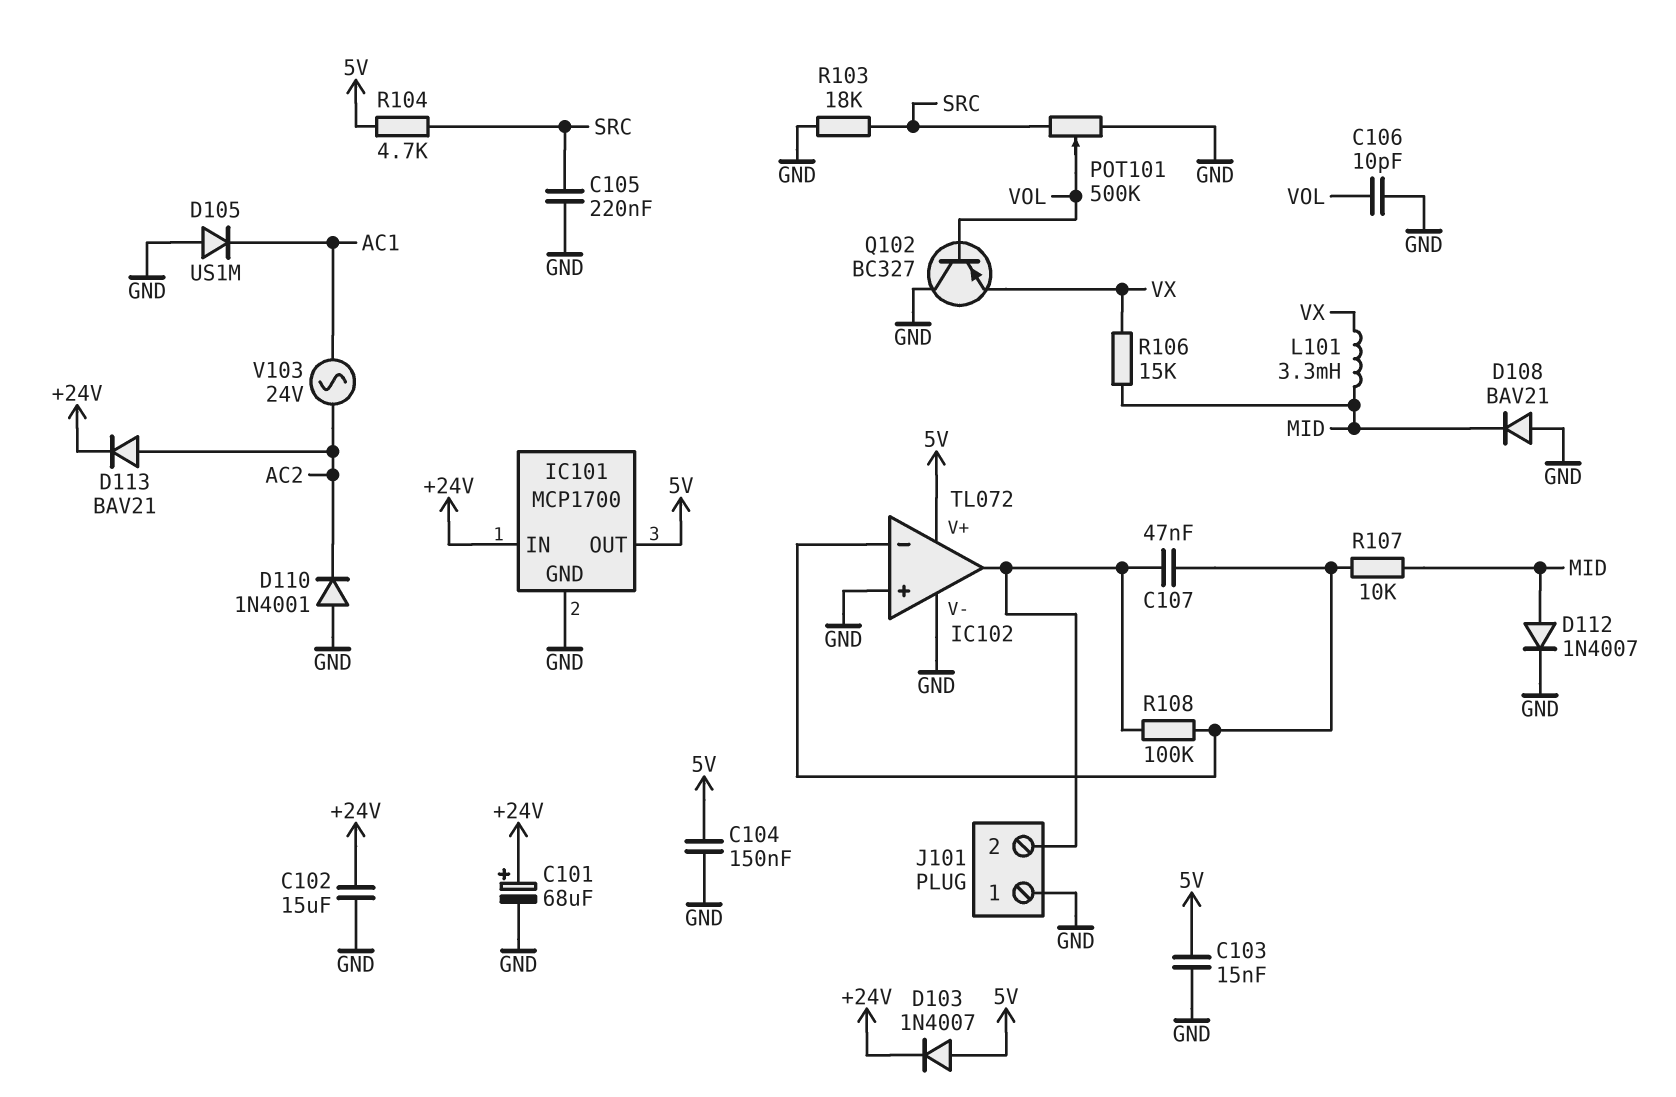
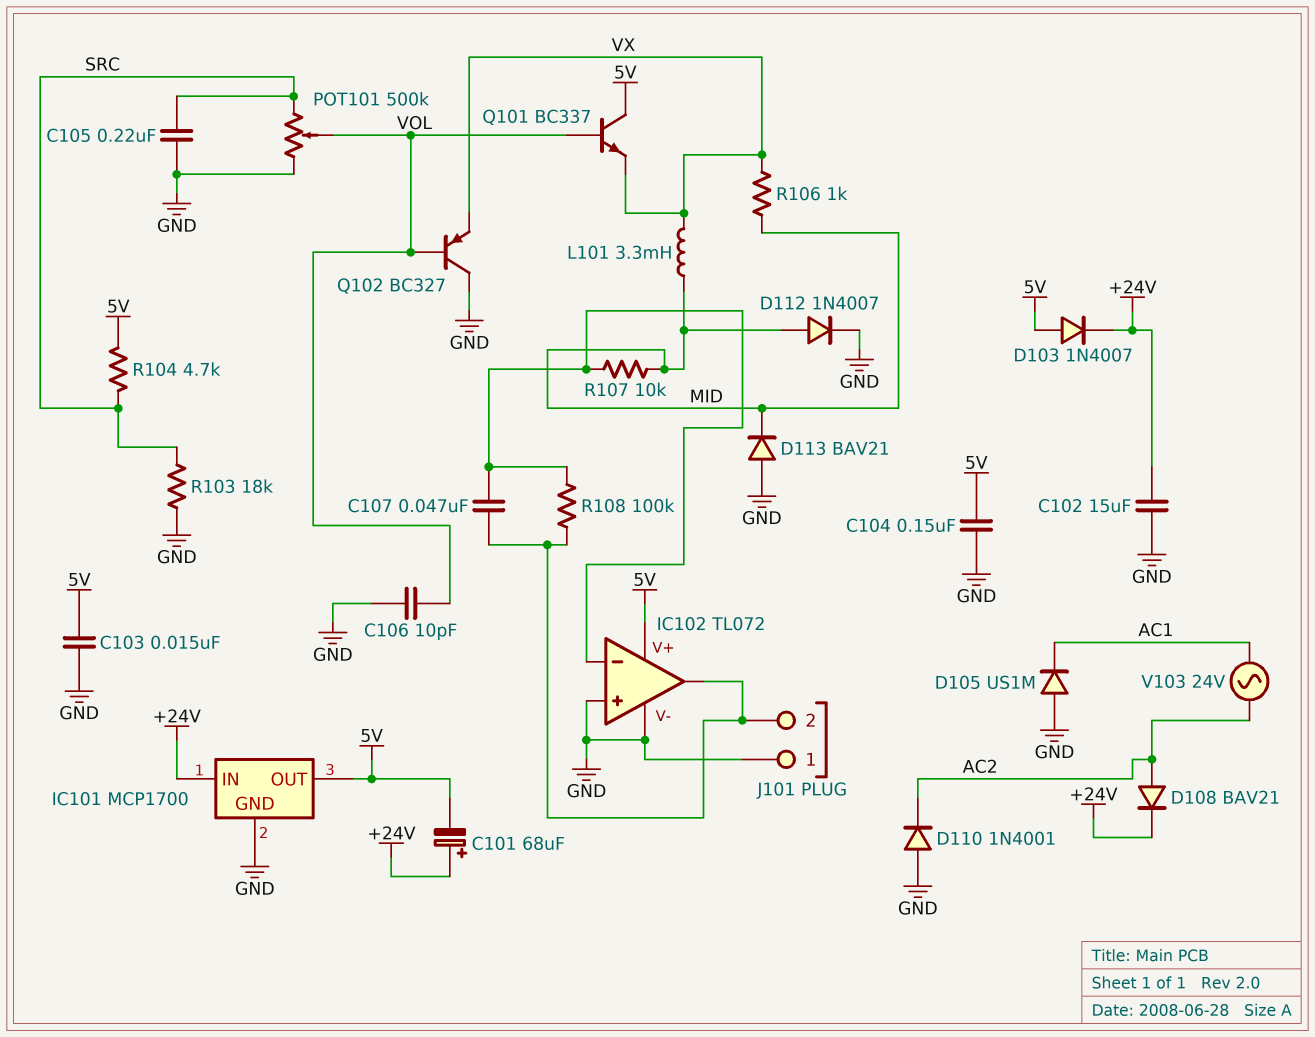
C101: 68uF (plus +24V, minus GND) -> 68uF (plus +24V, minus 5V)
D108: diode BAV21 (A GND, K MID) -> diode BAV21 (A AC2, K +24V)
D113: diode BAV21 (A AC2, K +24V) -> diode BAV21 (A GND, K MID)
Q101: none -> NPN BC337 (B VOL, C 5V, E VX)
R106: 15k (MID, VX) -> 1k (MID, VX)

